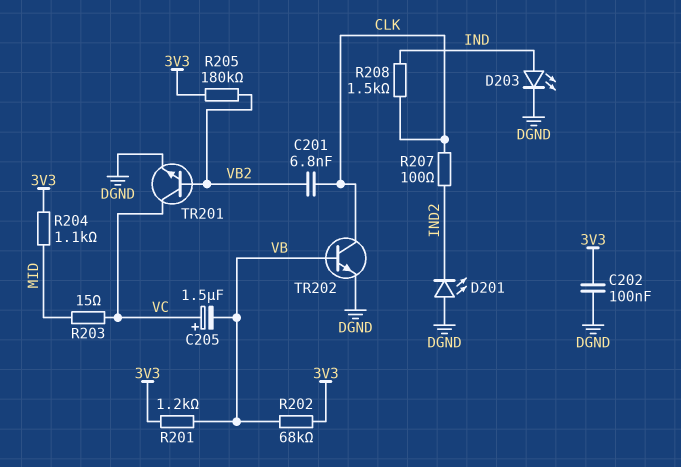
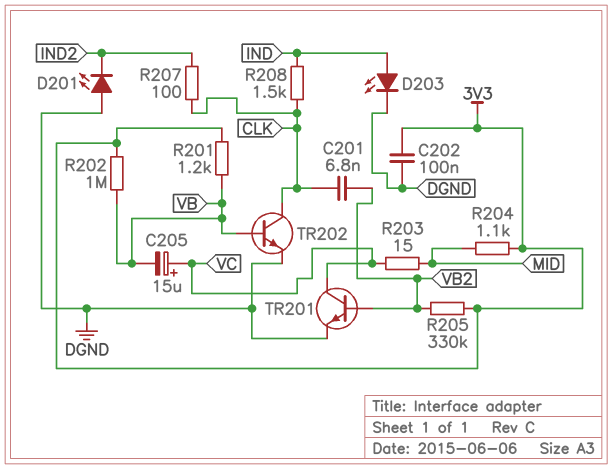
C205: 1.5uF (plus VC, minus VB) -> 15uF (plus VC, minus VB)
R202: 68k (3V3, VB) -> 1M (3V3, VB)
R205: 180k (3V3, VB2) -> 330k (3V3, VB2)

